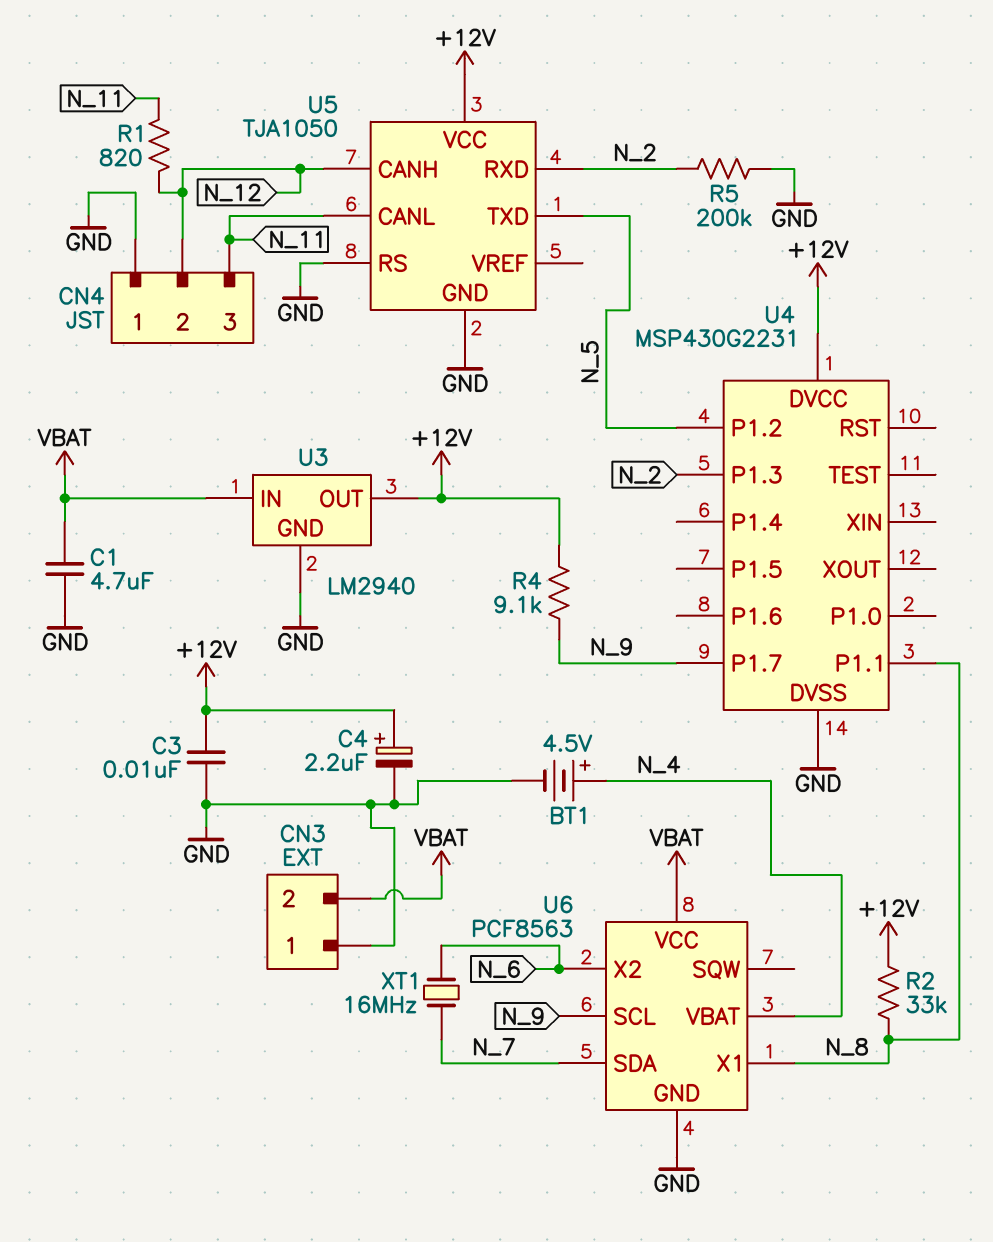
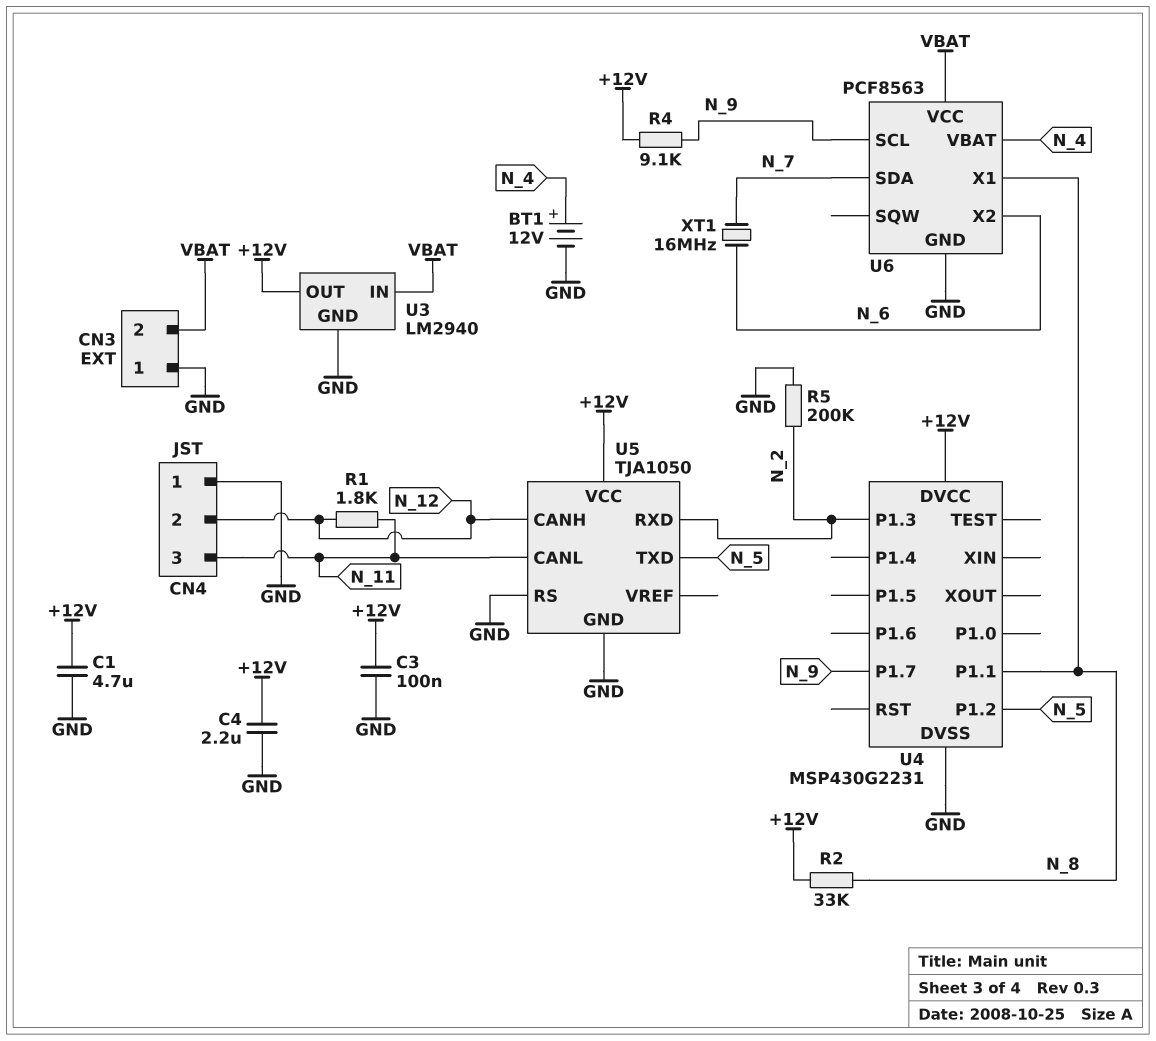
BT1: 4.5V (plus N_4, minus GND) -> 12V (plus N_4, minus GND)
C1: 4.7uF (GND, VBAT) -> 4.7uF (+12V, GND)
C3: 10nF (+12V, GND) -> 100nF (+12V, GND)
C4: 2.2uF (plus +12V, minus GND) -> 2.2uF (+12V, GND)
R1: 820 (N_11, N_12) -> 1.8k (N_11, N_12)

